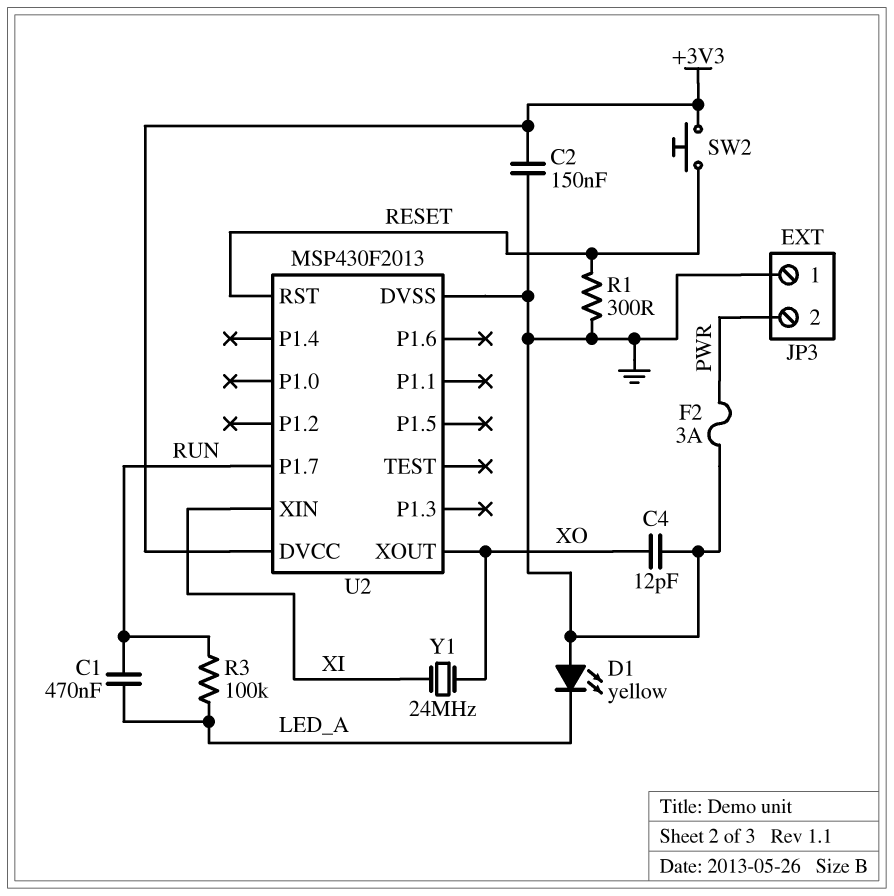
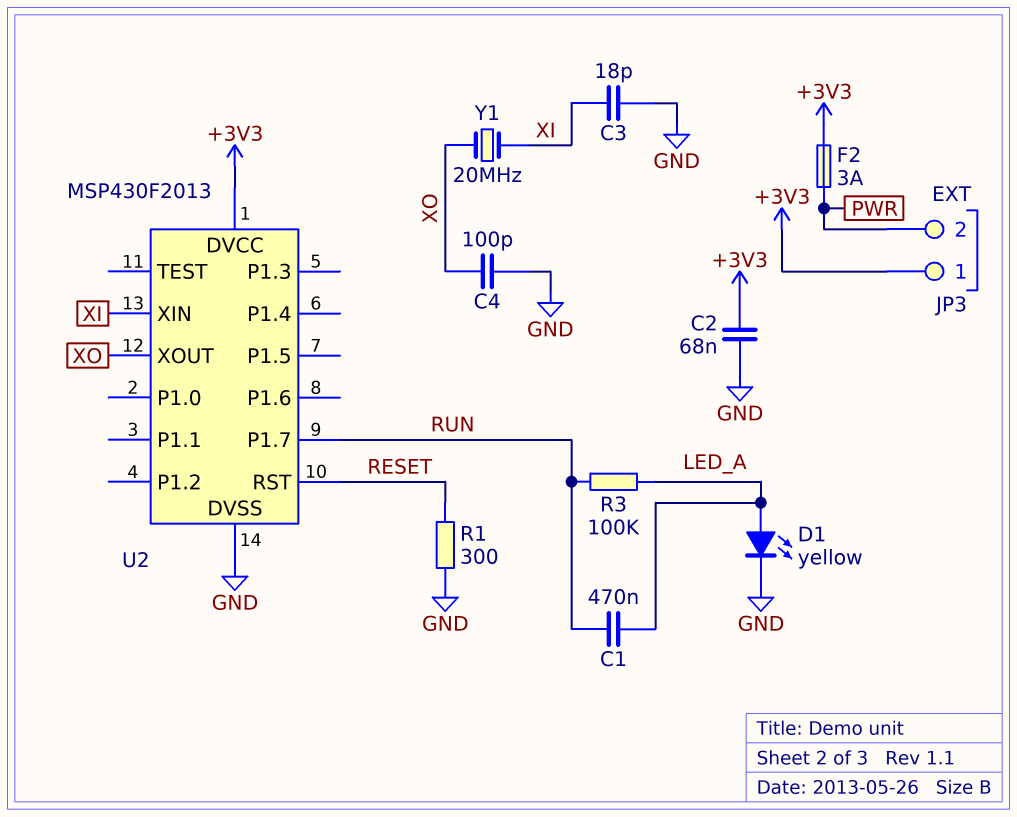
C2: 150nF (+3V3, GND) -> 68nF (+3V3, GND)
C3: none -> 18pF (GND, XI)
C4: 12pF (GND, XO) -> 100pF (GND, XO)
D1: LED yellow (A GND, K LED_A) -> LED yellow (A LED_A, K GND)
F2: 3A (GND, PWR) -> 3A (+3V3, PWR)
JP3 pin 1: GND -> +3V3
SW2: button (+3V3, RESET) -> none
Y1: 24MHz (XI, XO) -> 20MHz (XI, XO)

